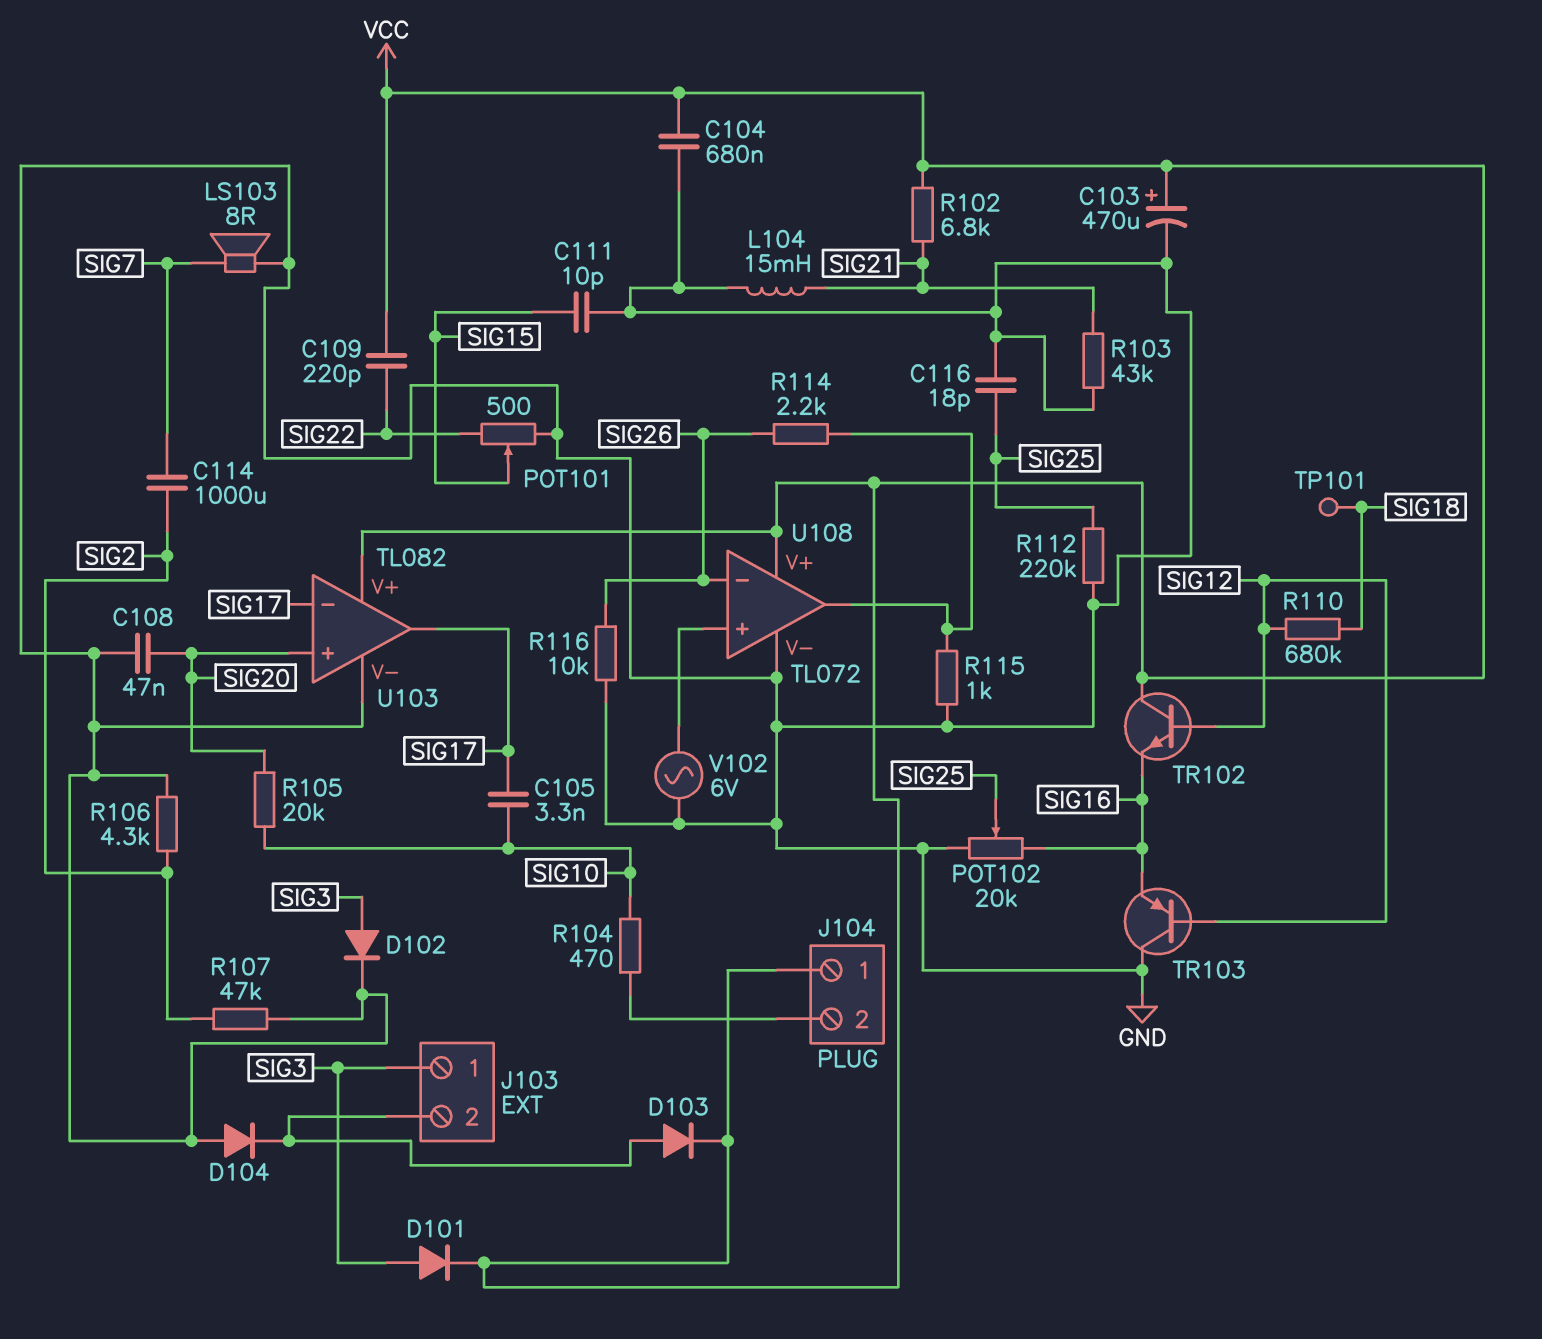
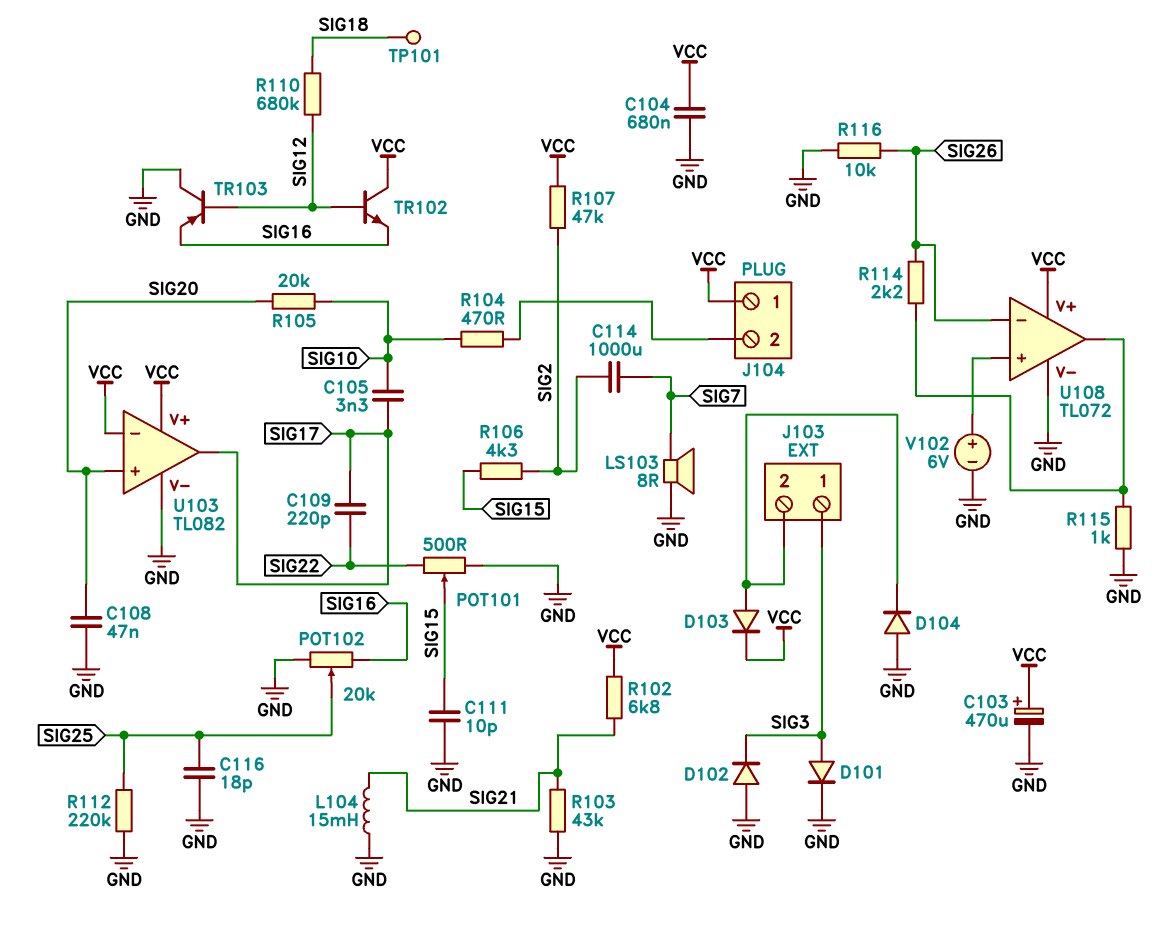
C109: 220pF (SIG22, VCC) -> 220pF (SIG17, SIG22)
D101: diode (A SIG3, K VCC) -> diode (A SIG3, K GND)
D102: diode (A SIG3, K GND) -> diode (A GND, K SIG3)
R106: 4.3k (GND, SIG2) -> 4.3k (SIG2, SIG15)
R107: 47k (GND, SIG2) -> 47k (SIG2, VCC)
U103 pin in-: SIG17 -> VCC
V102: AC 6V (GND, U108/in+) -> 6V (plus U108/in+, minus GND)

